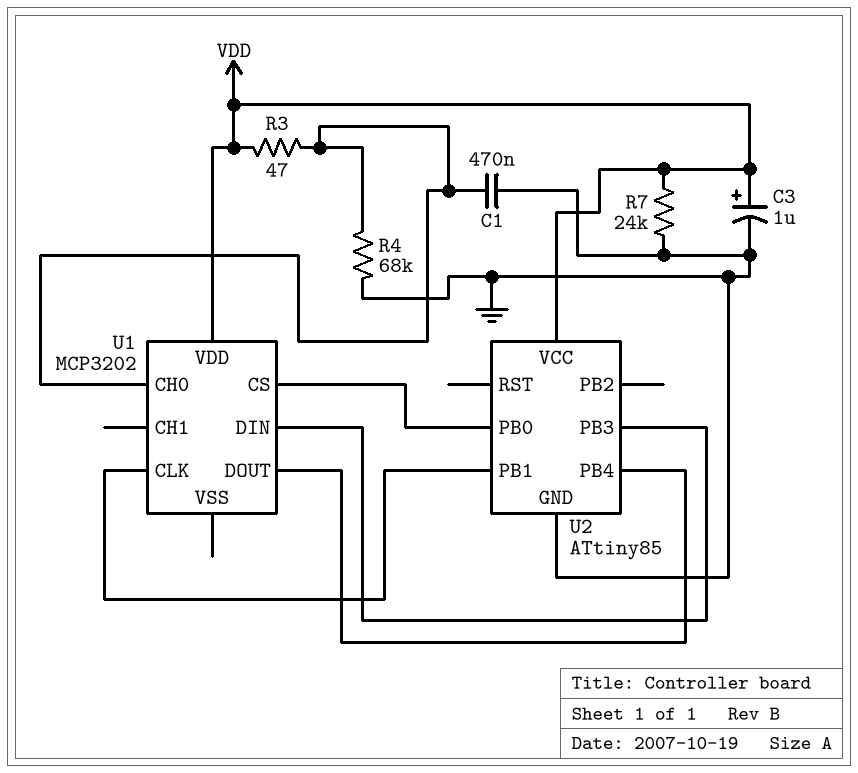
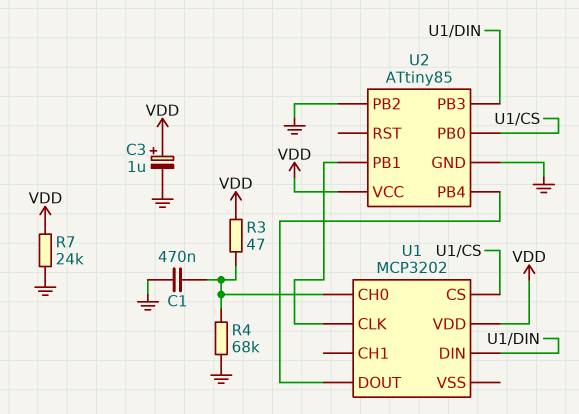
U2 pin PB2: none -> GND

